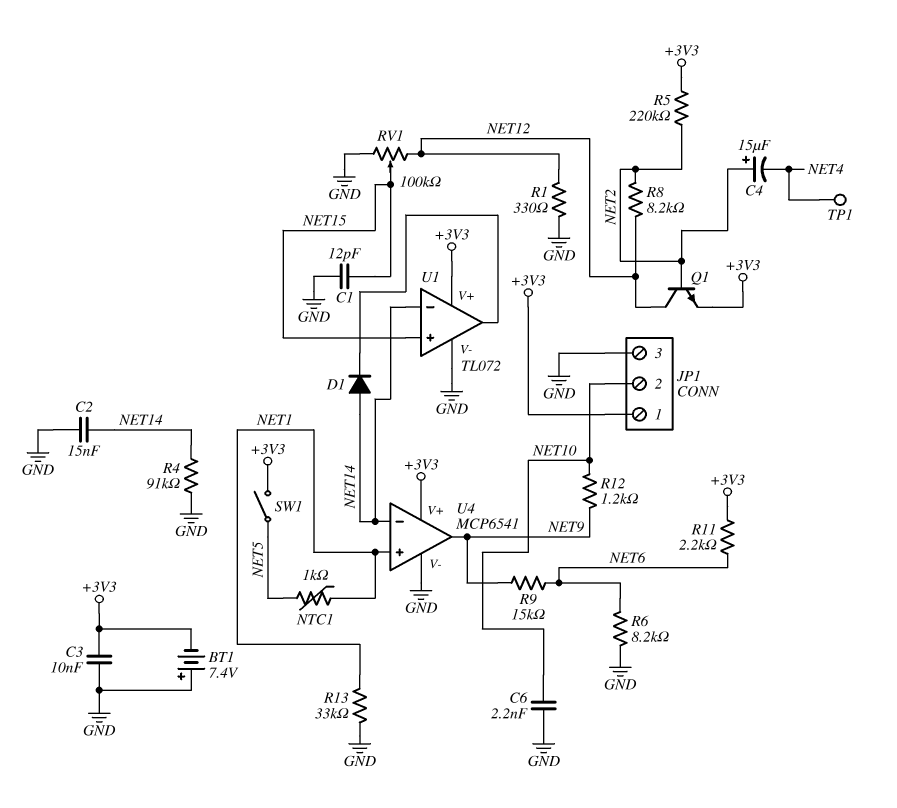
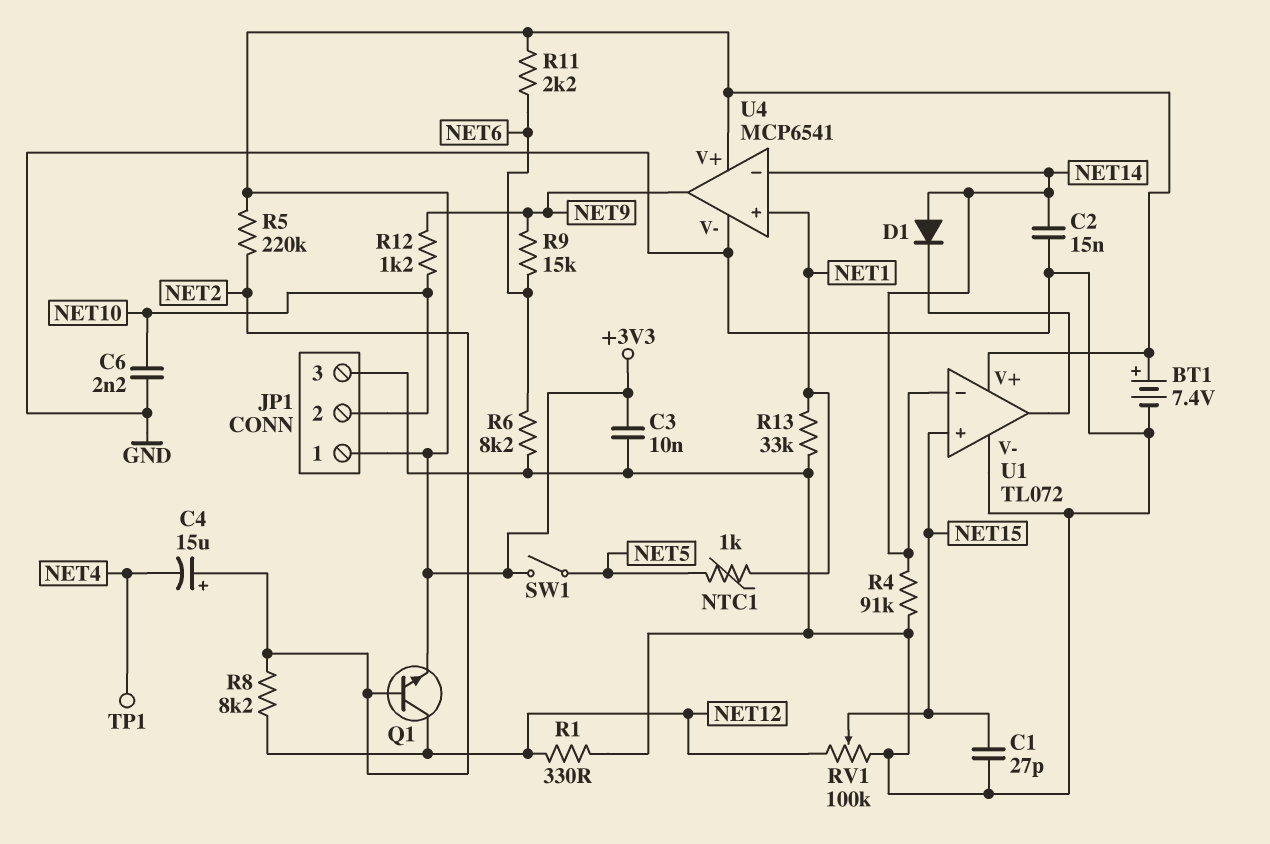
BT1: 7.4V (plus GND, minus +3V3) -> 7.4V (plus +3V3, minus GND)
C1: 12pF (GND, NET15) -> 27pF (GND, NET15)

